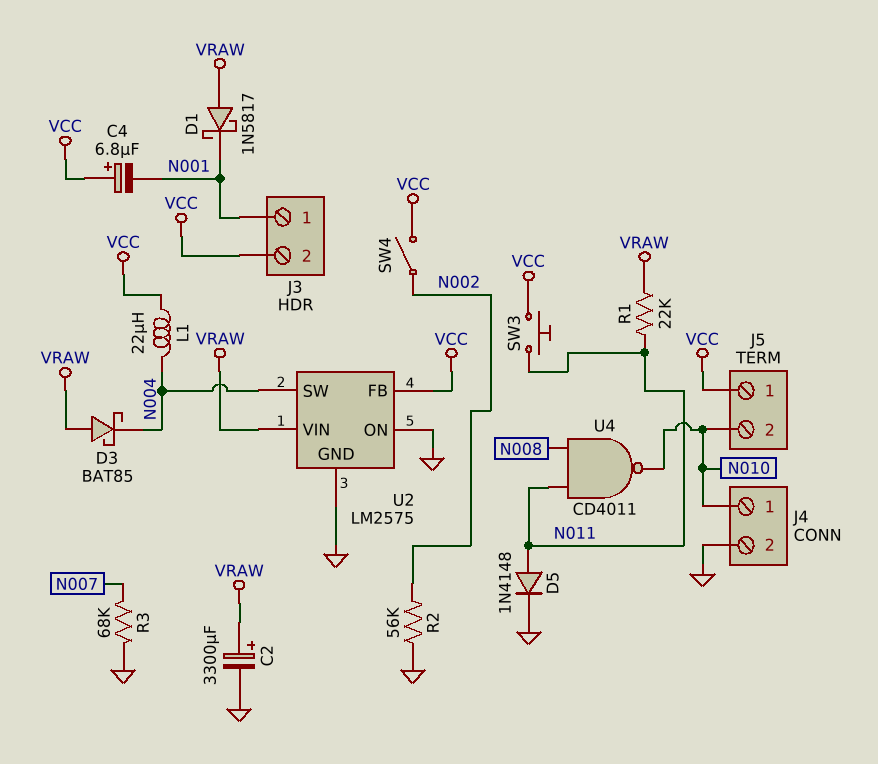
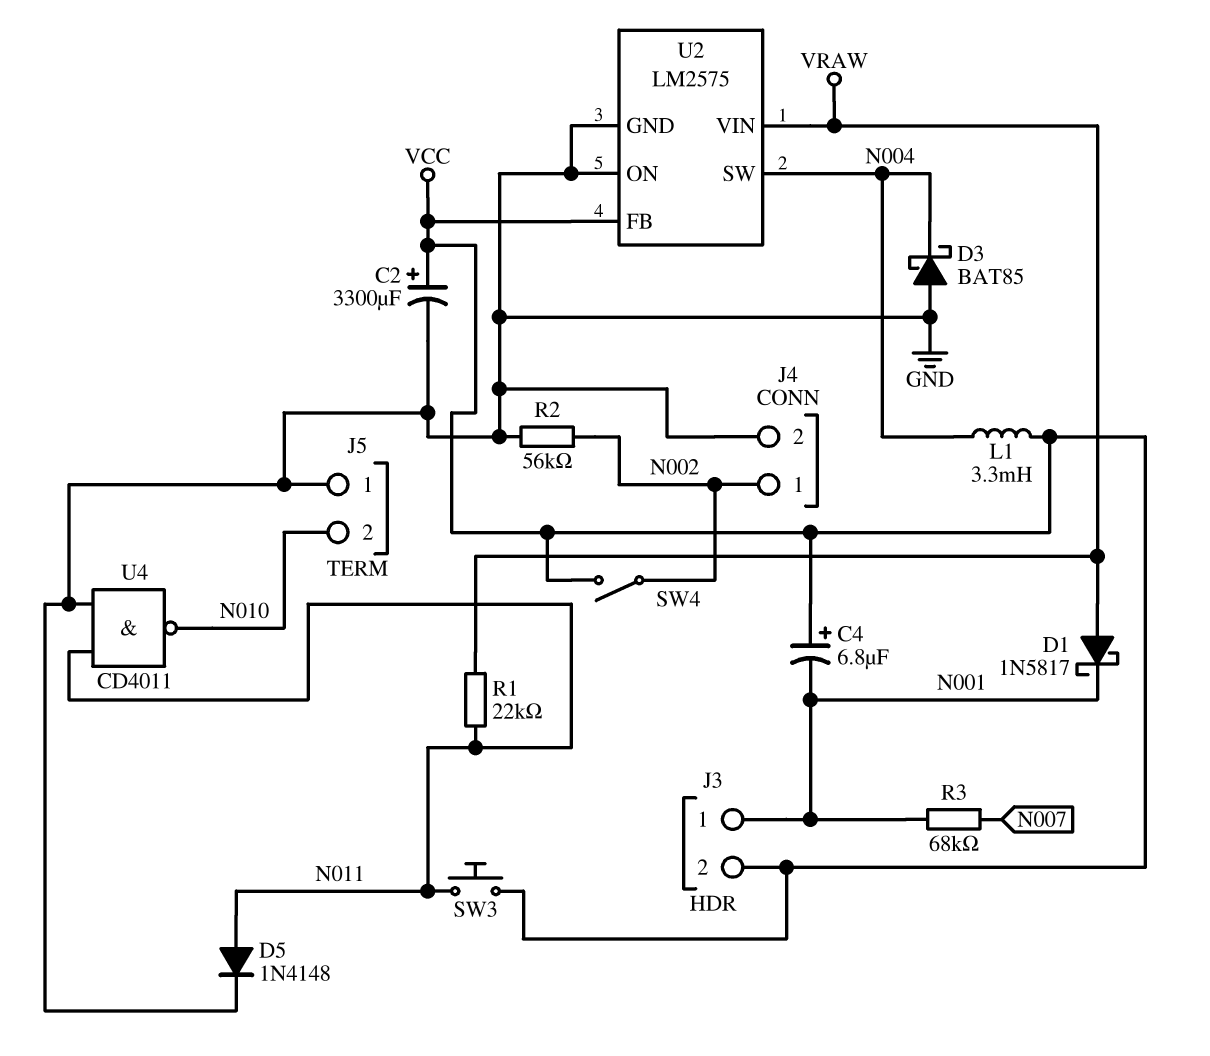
C2: 3300uF (plus VRAW, minus GND) -> 3300uF (plus VCC, minus GND)
D3: schottky BAT85 (A VRAW, K N004) -> schottky BAT85 (A GND, K N004)
J4 pin 1: N010 -> N002
J5 pin 1: VCC -> GND
L1: 22uH (N004, VCC) -> 3.3mH (N004, VCC)
R3: 68k (GND, N007) -> 68k (N001, N007)
U4: NAND CD4011 (in N008, in N011, out N010) -> NAND CD4011 (in GND, in N011, out N010)

